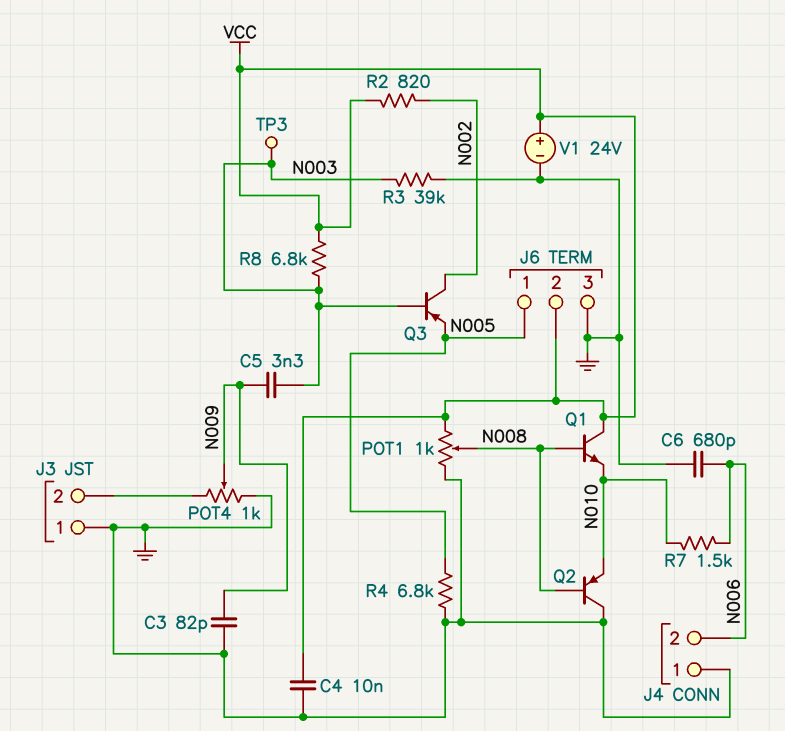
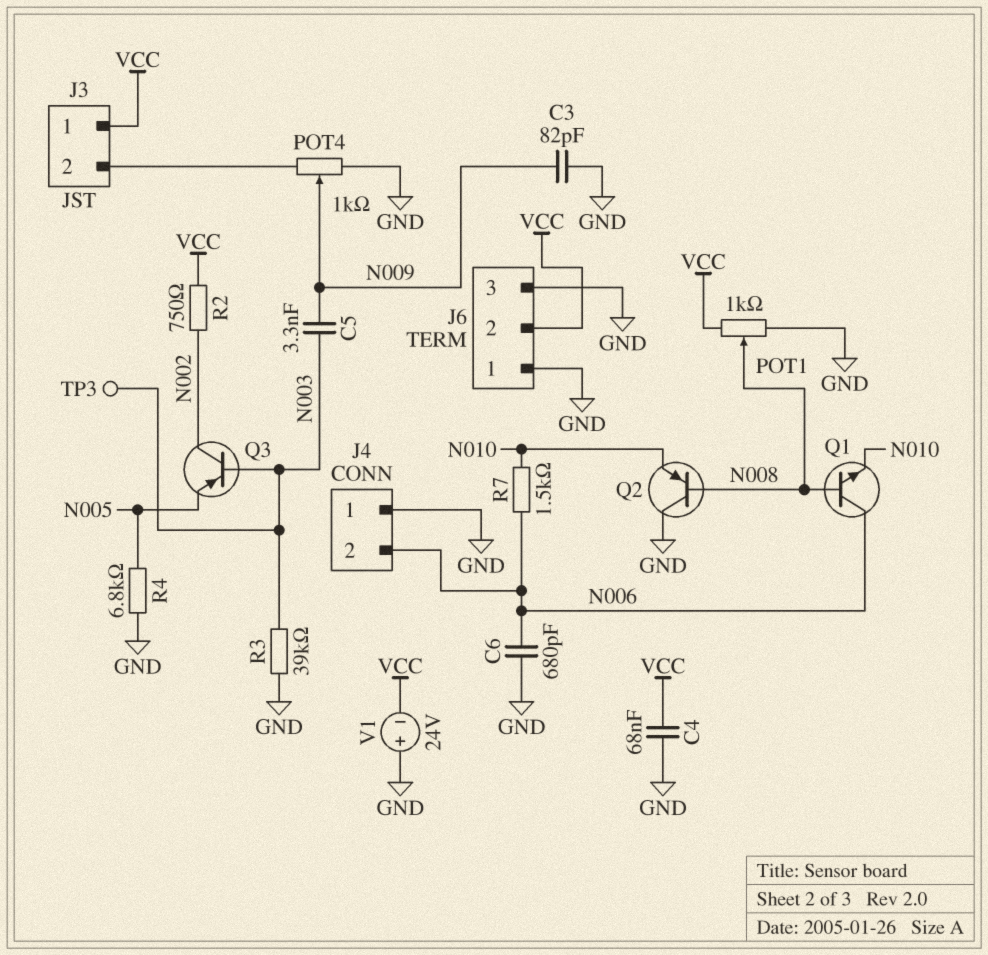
C4: 10nF (GND, VCC) -> 68nF (GND, VCC)
J3 pin 1: GND -> VCC
J6 pin 1: N005 -> GND
Q1: NPN (B N008, C VCC, E N010) -> NPN (B N008, C N006, E N010)
R2: 820 (N002, VCC) -> 750 (N002, VCC)
R8: 6.8k (N003, VCC) -> none
V1: 24V (plus VCC, minus GND) -> 24V (plus GND, minus VCC)

